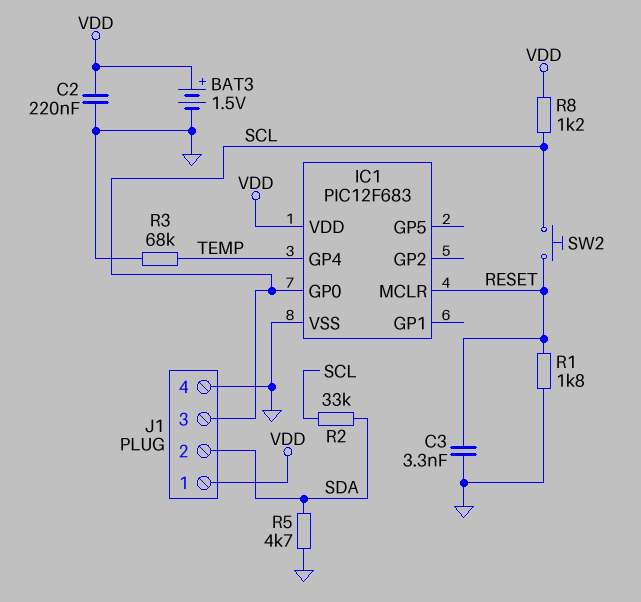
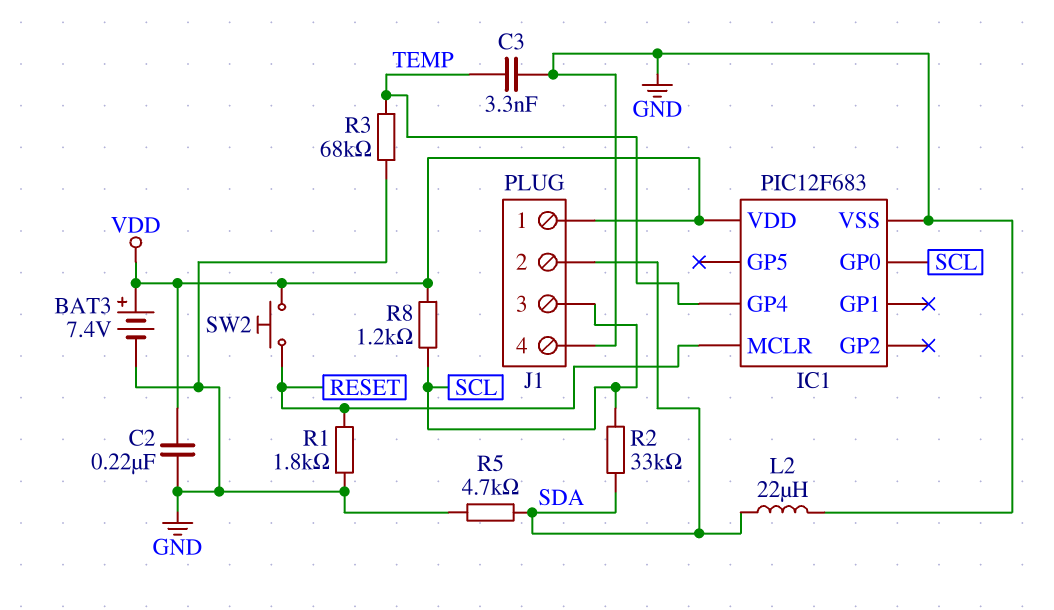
BAT3: 1.5V (plus VDD, minus GND) -> 7.4V (plus VDD, minus GND)
C3: 3.3nF (GND, RESET) -> 3.3nF (GND, TEMP)
L2: none -> 22uH (GND, SDA)
SW2: button (RESET, SCL) -> button (RESET, VDD)

